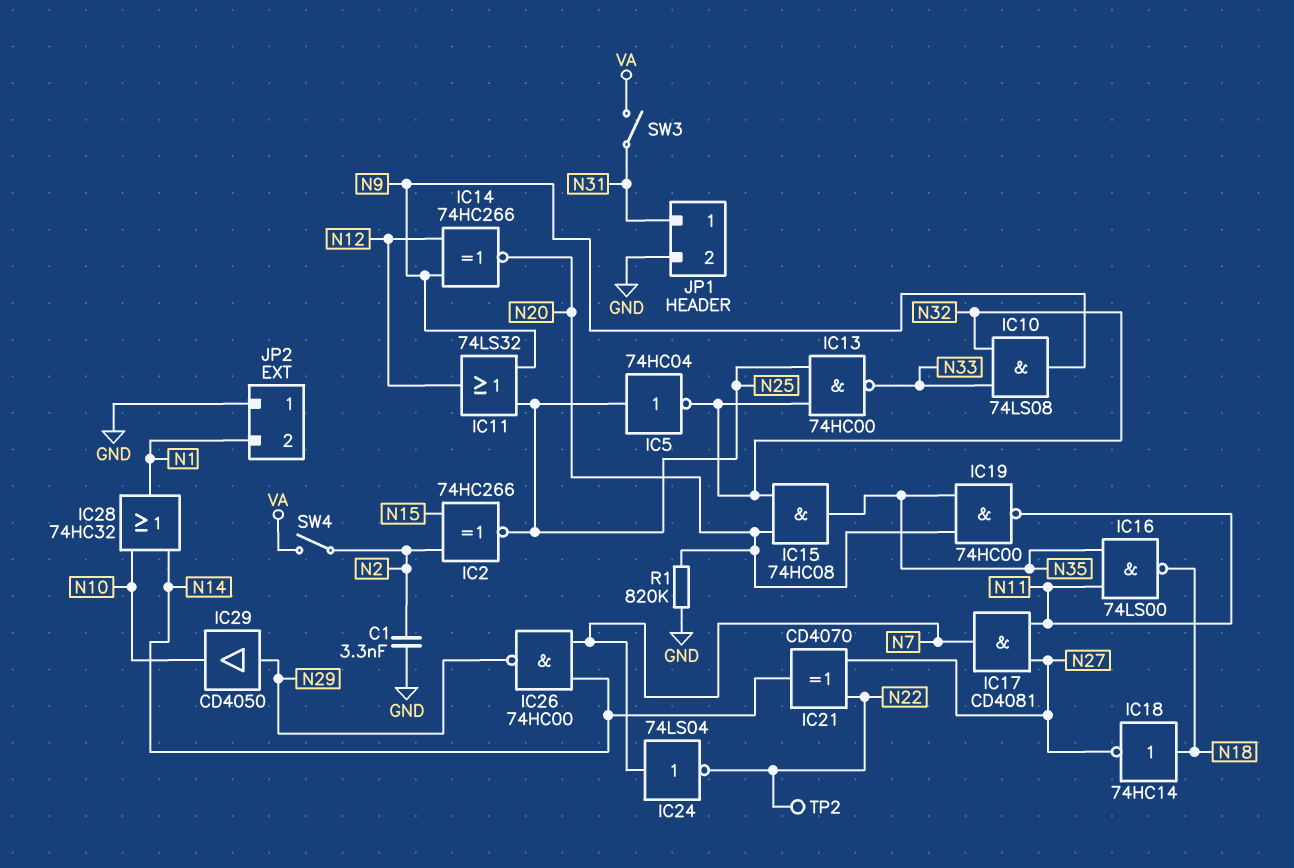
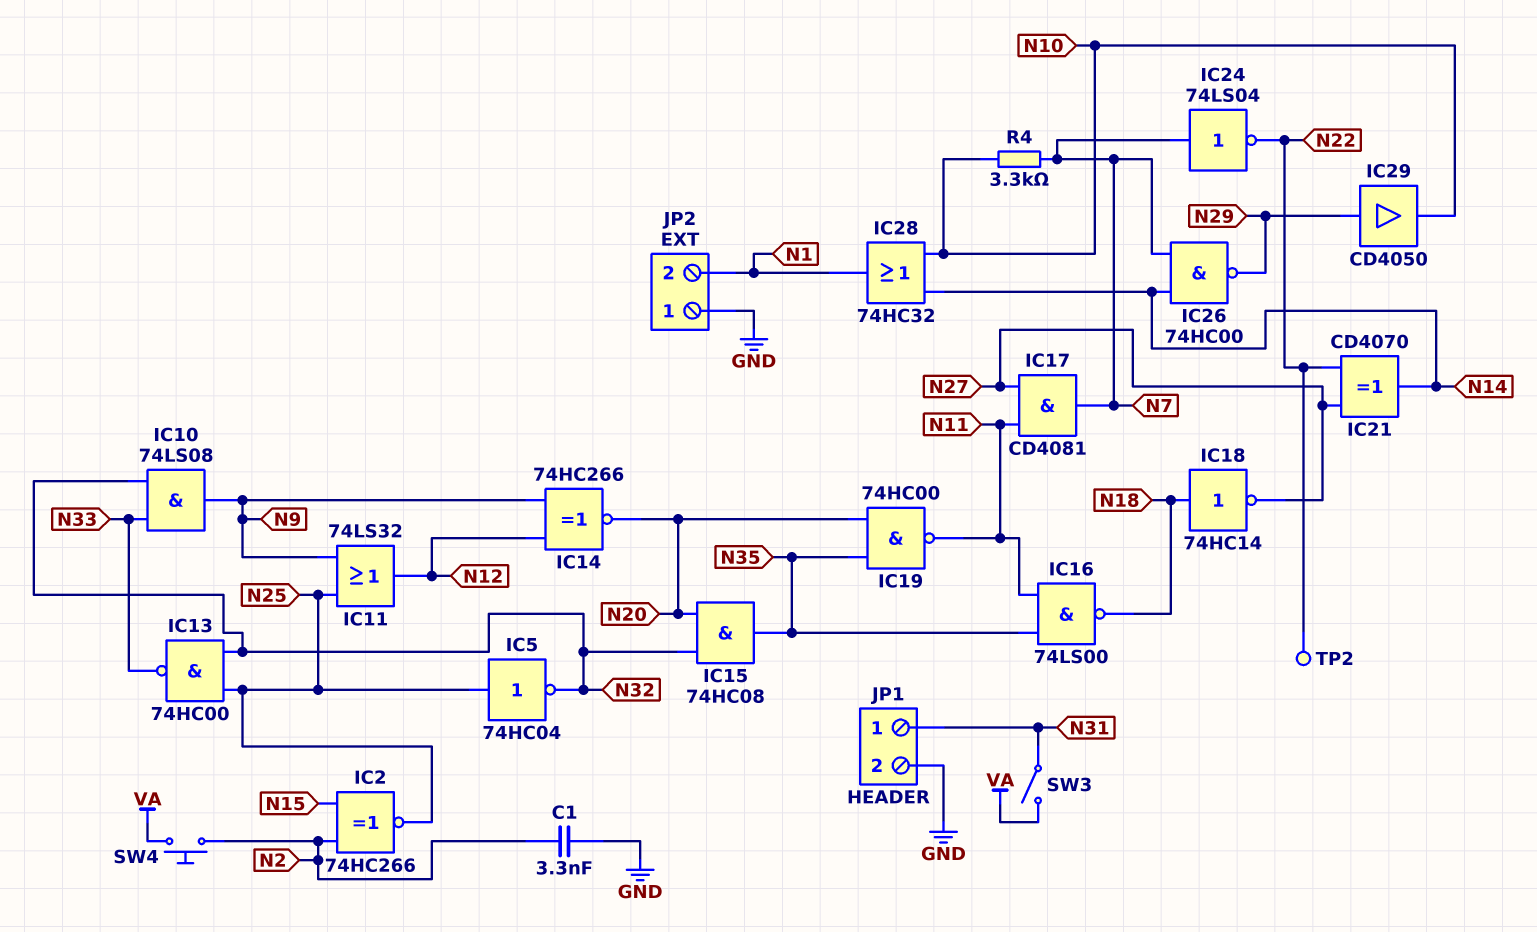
R1: 820k (GND, N20) -> none
R4: none -> 3.3k (N7, N10)
SW4: switch (N2, VA) -> button (N2, VA)

